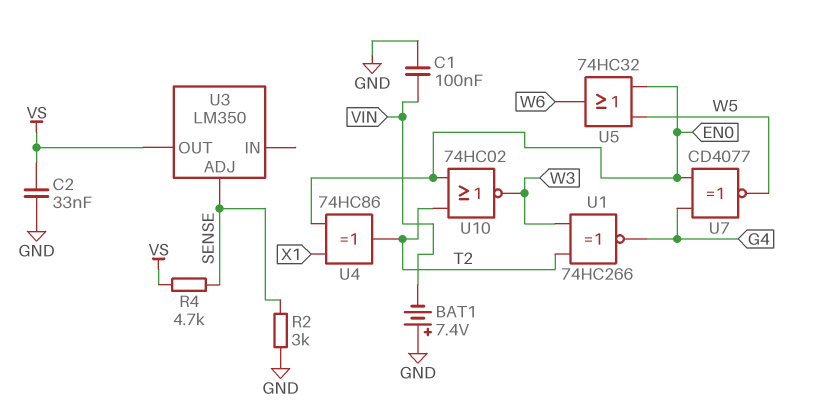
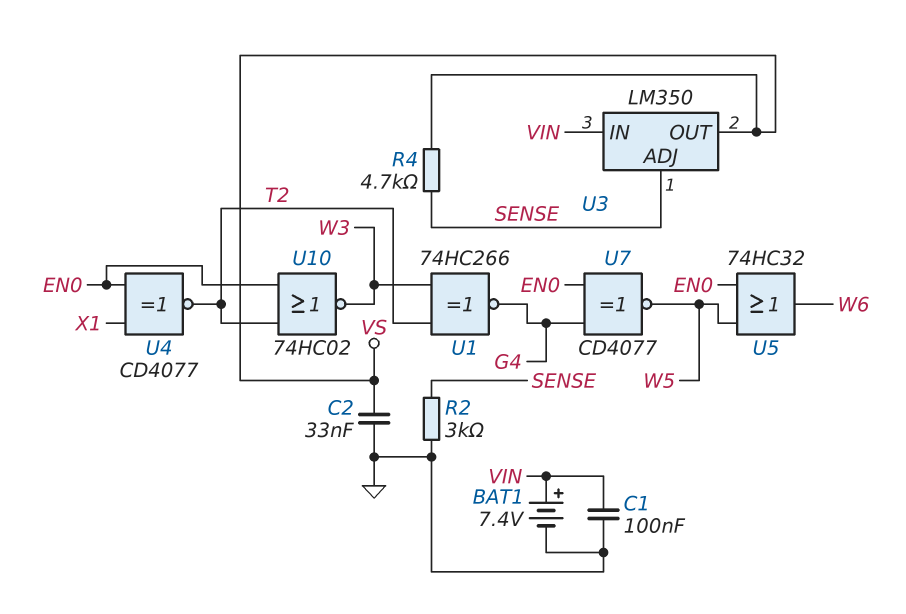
BAT1: 7.4V (plus GND, minus VIN) -> 7.4V (plus VIN, minus GND)
U3 pin IN: none -> VIN
U4: XOR 74HC86 (in EN0, in X1, out T2) -> XNOR CD4077 (in EN0, in X1, out T2)

